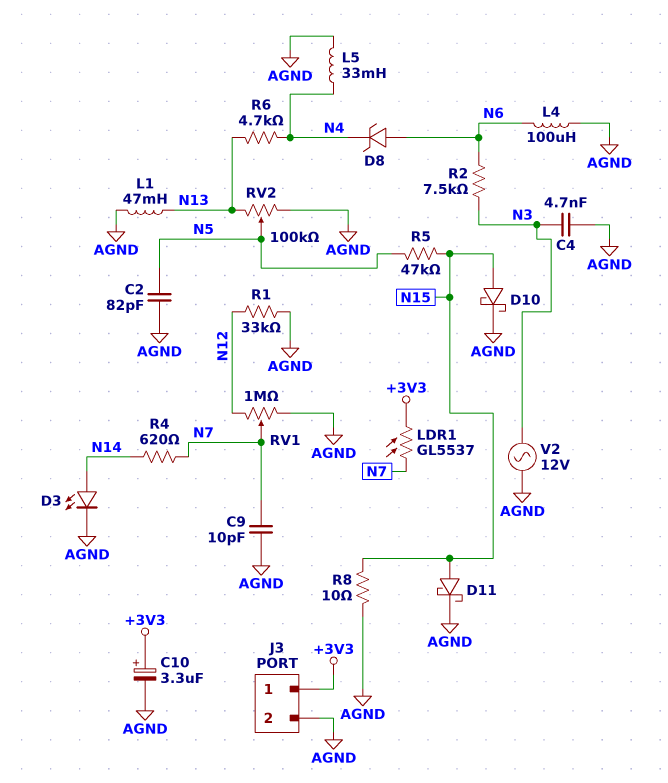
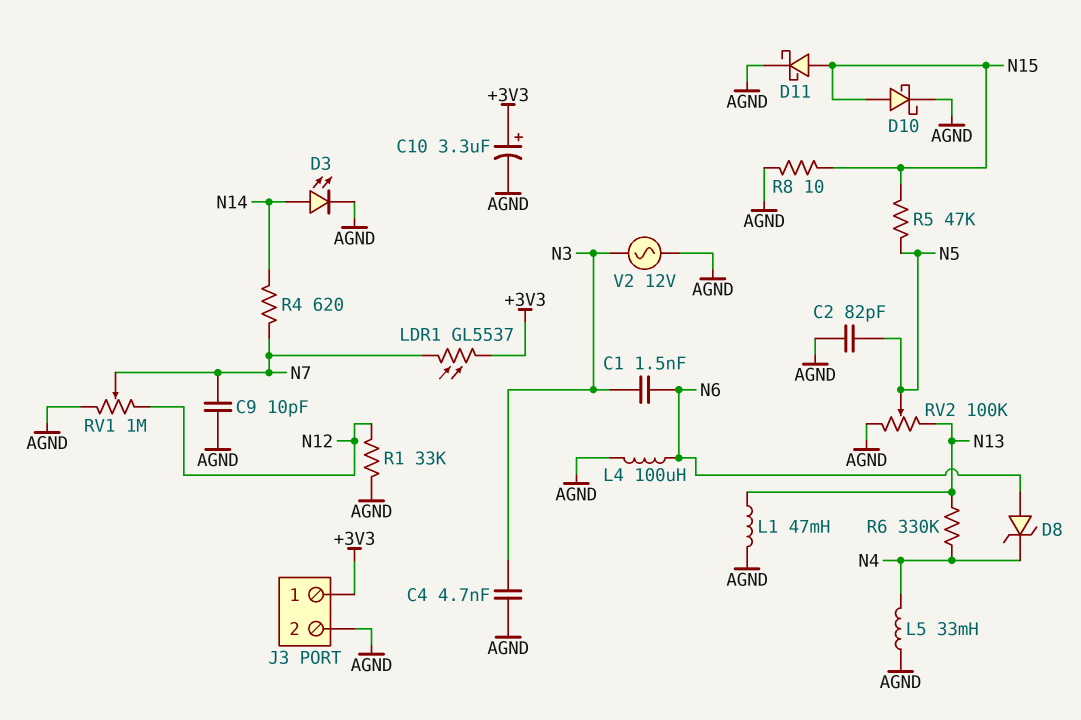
C1: none -> 1.5nF (N3, N6)
R2: 7.5k (N3, N6) -> none
R6: 4.7k (N4, N13) -> 330k (N4, N13)

